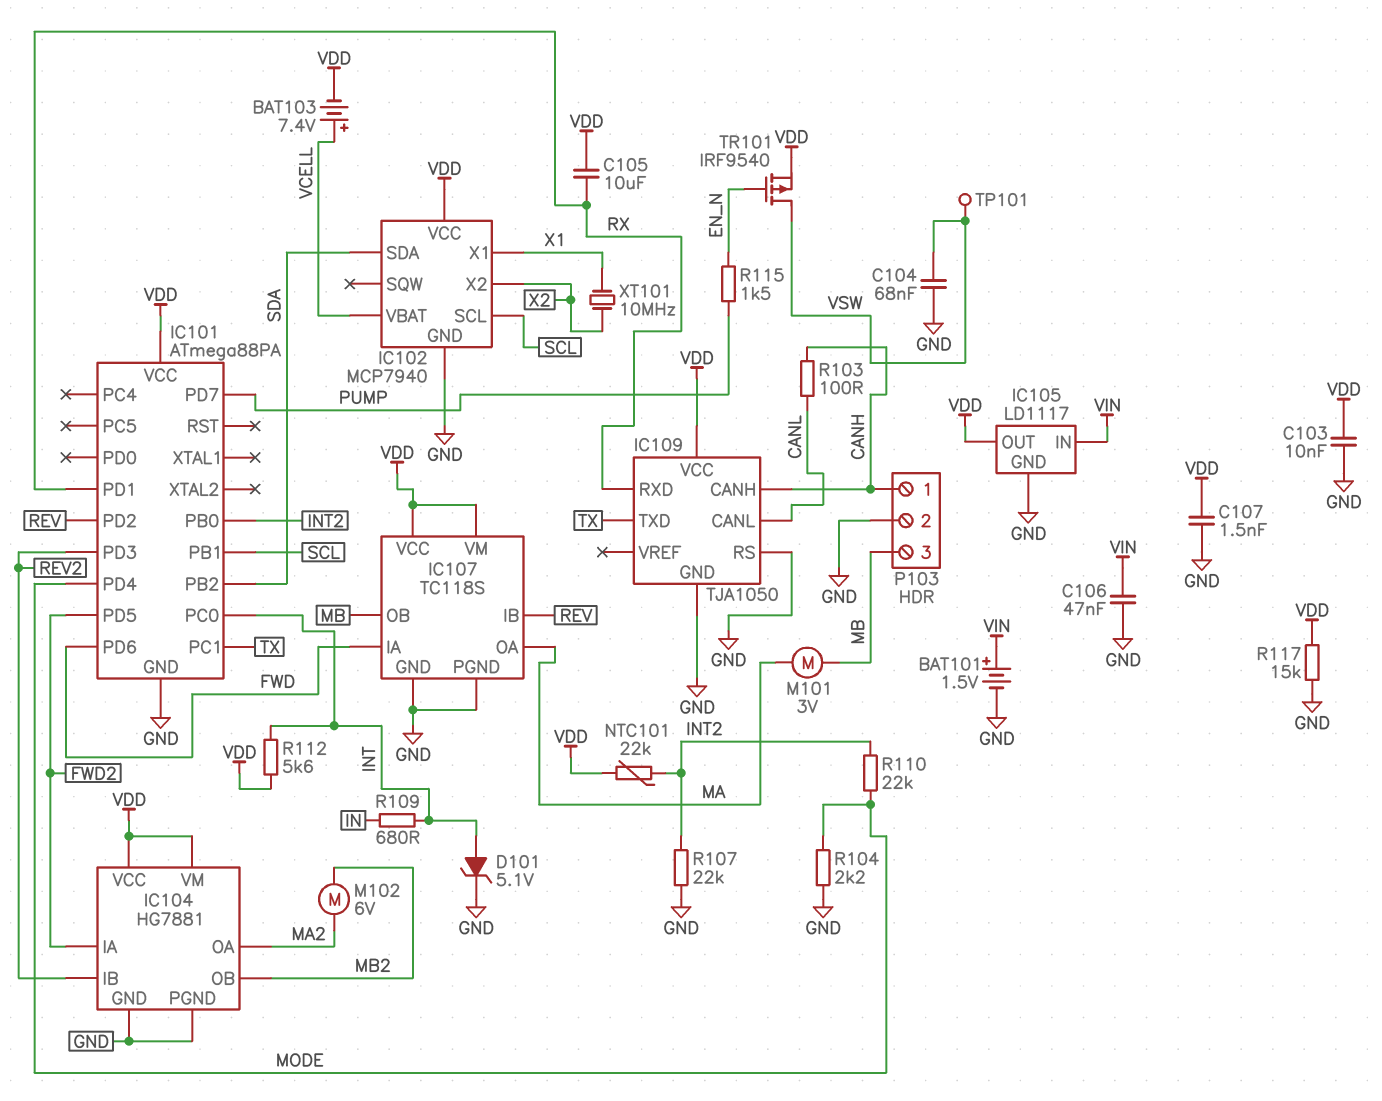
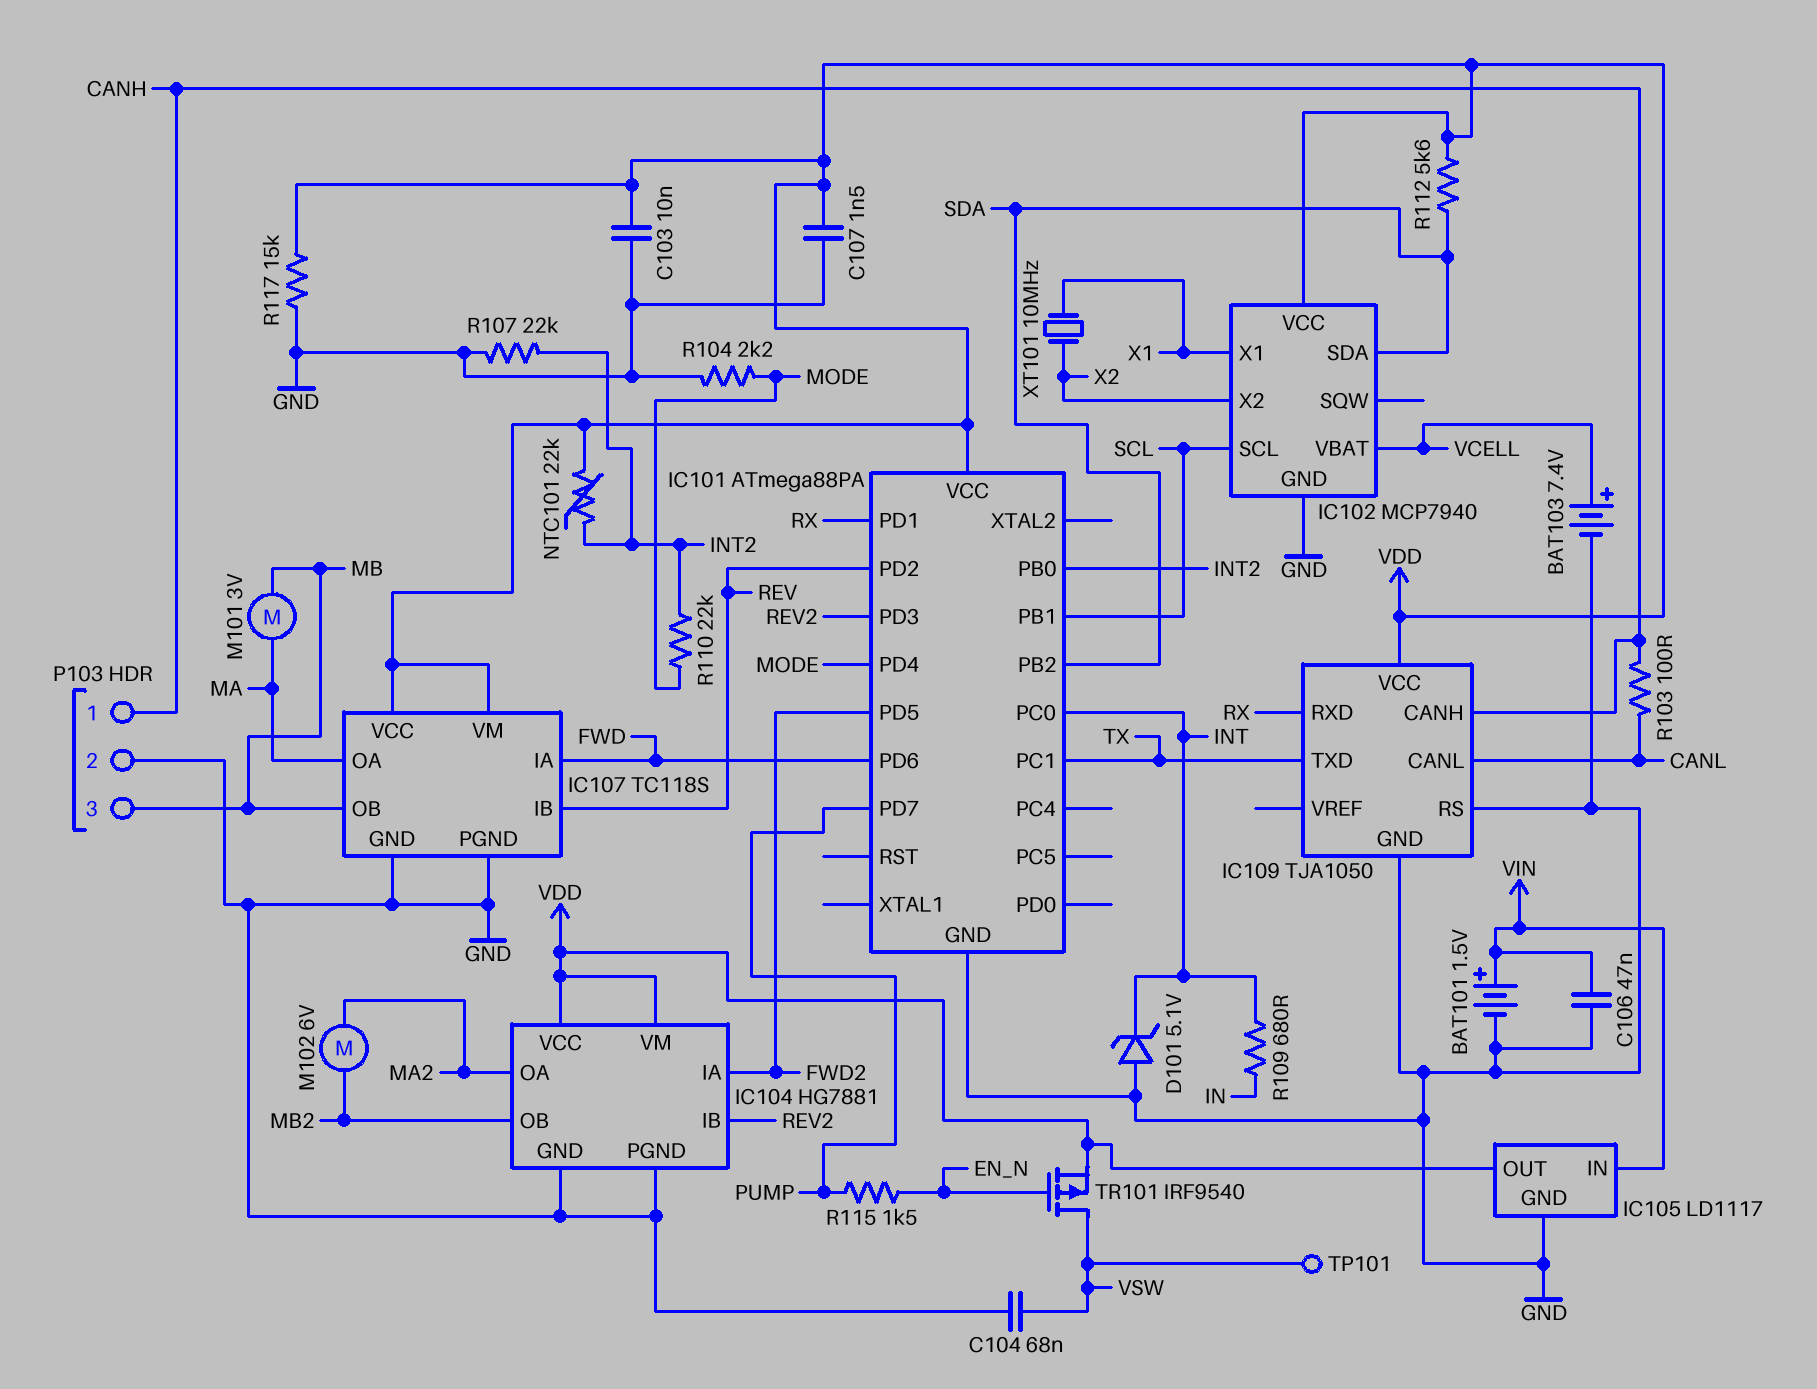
BAT103: 7.4V (plus VCELL, minus VDD) -> 7.4V (plus VCELL, minus GND)
C105: 10uF (RX, VDD) -> none
D101: zener 5.1V (A INT, K GND) -> zener 5.1V (A GND, K INT)
R112: 5.6k (INT, VDD) -> 5.6k (SDA, VDD)

